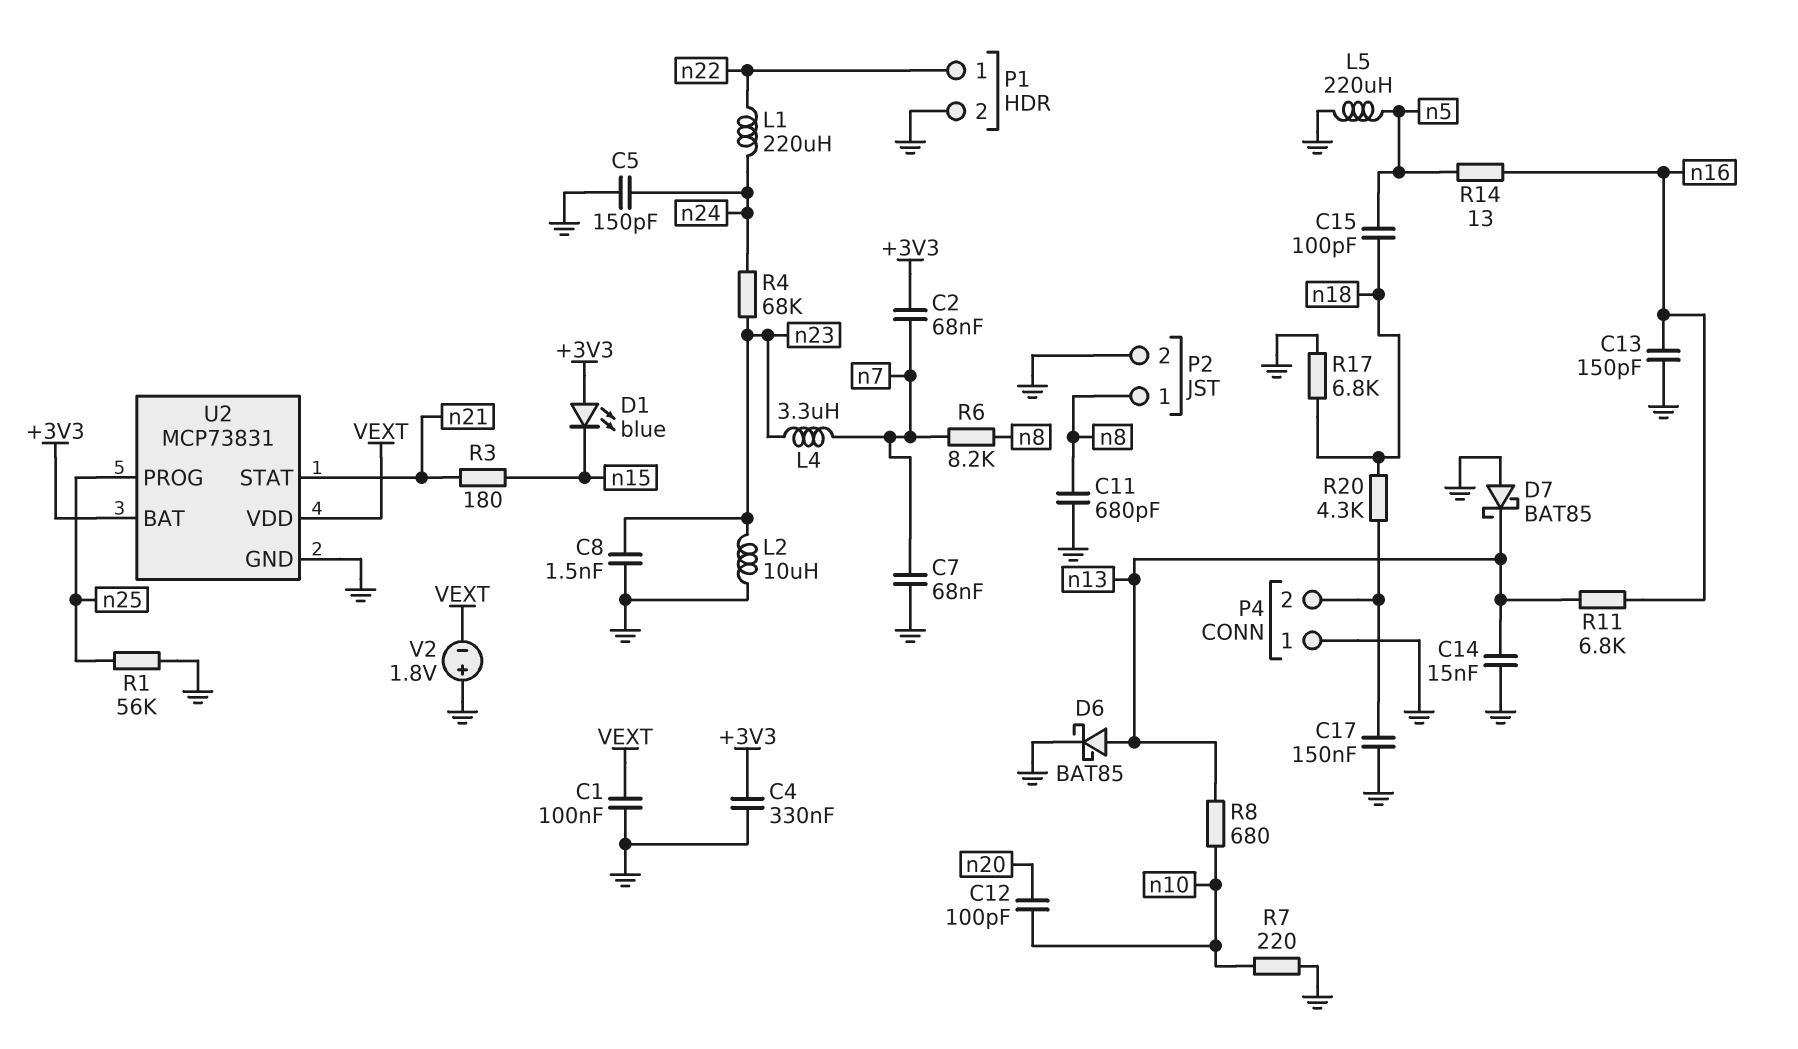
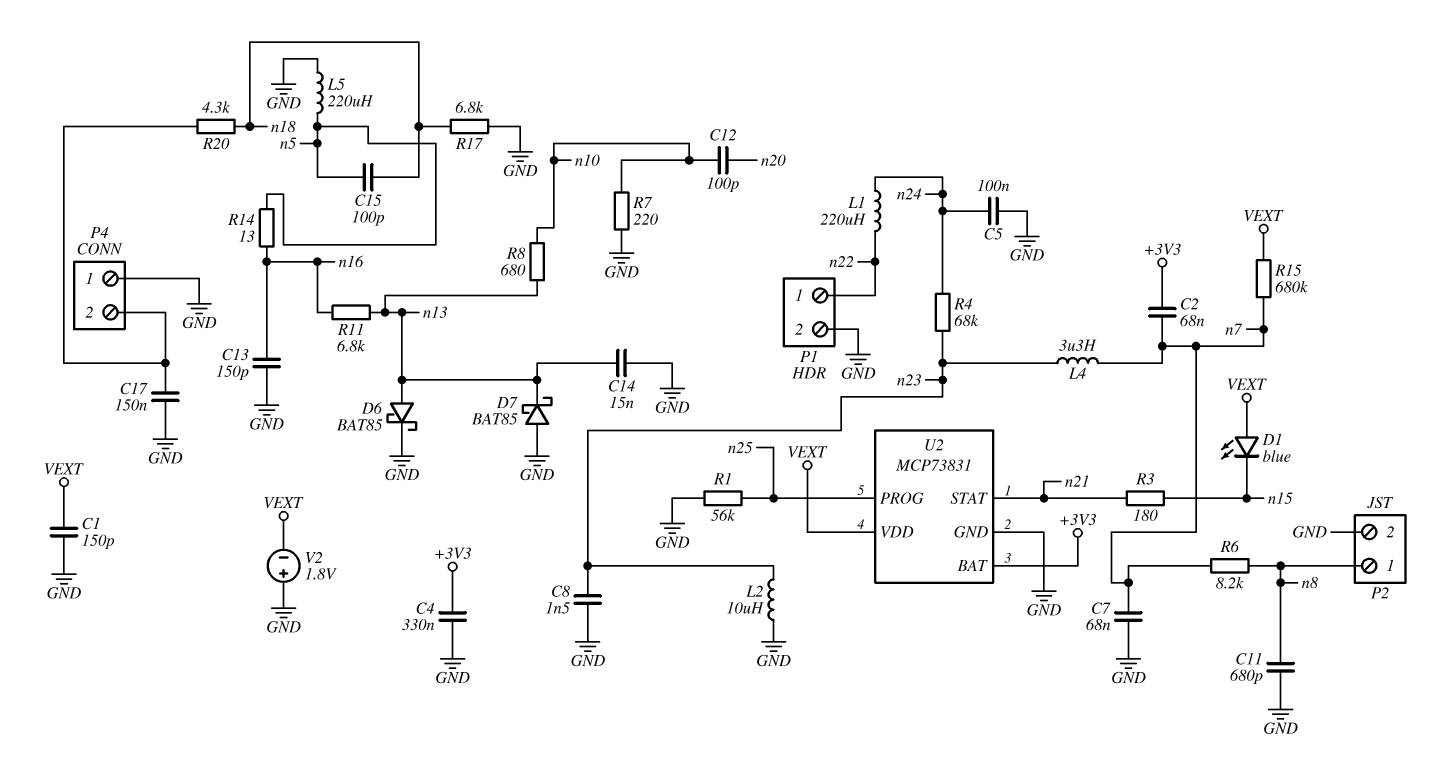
C1: 100nF (GND, VEXT) -> 150pF (GND, VEXT)
C5: 150pF (GND, n24) -> 100nF (GND, n24)
D1: LED blue (A +3V3, K n15) -> LED blue (A VEXT, K n15)
R15: none -> 680k (VEXT, n7)

